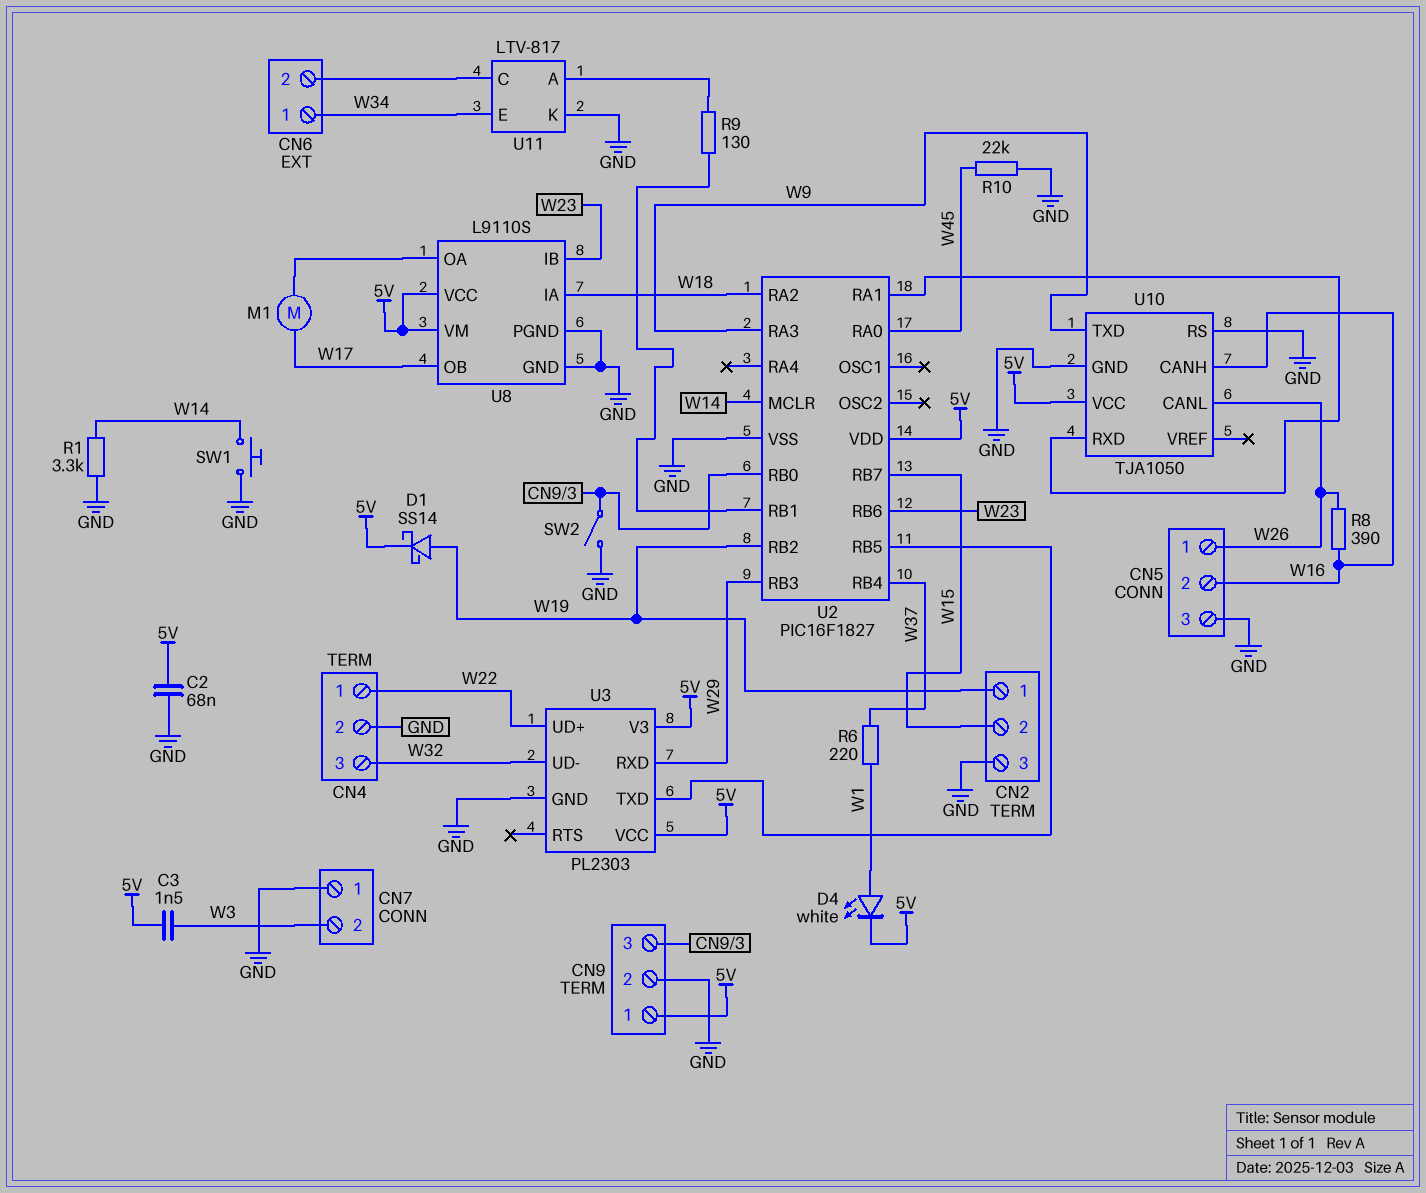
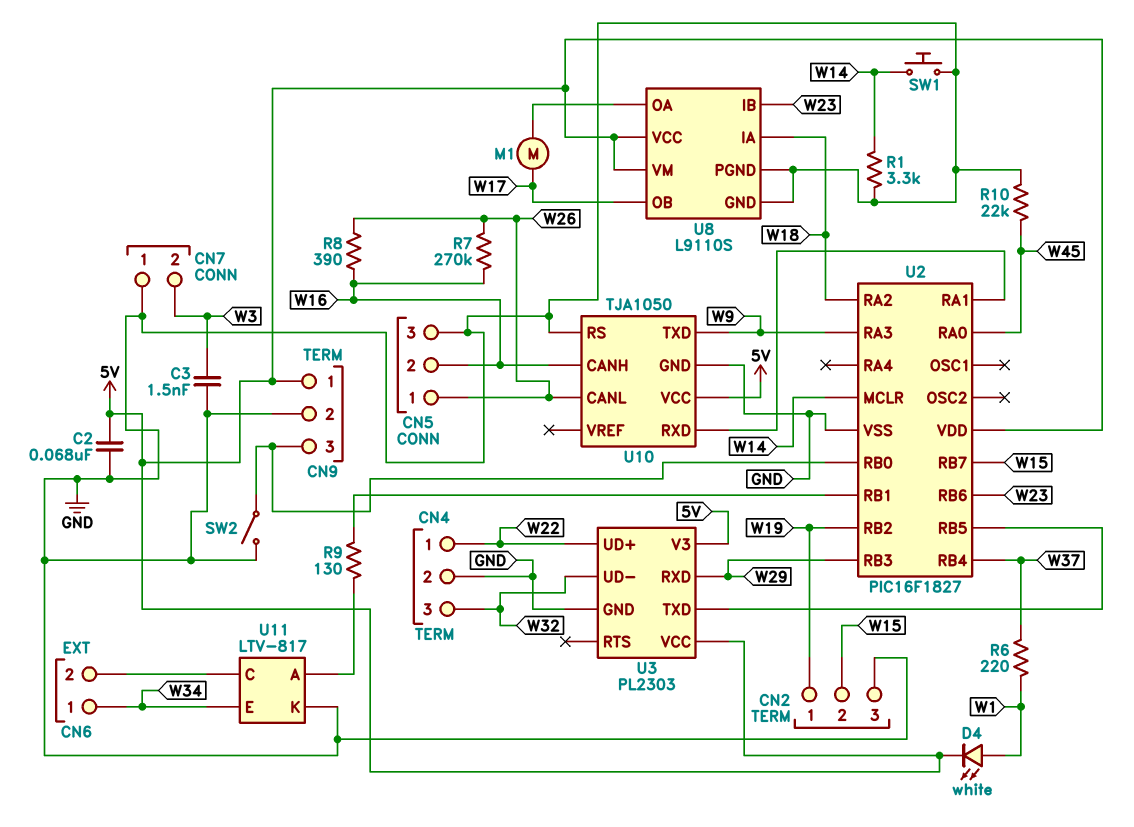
C3: 1.5nF (5V, W3) -> 1.5nF (GND, W3)
D1: schottky SS14 (A W19, K 5V) -> none
R7: none -> 270k (W16, W26)

